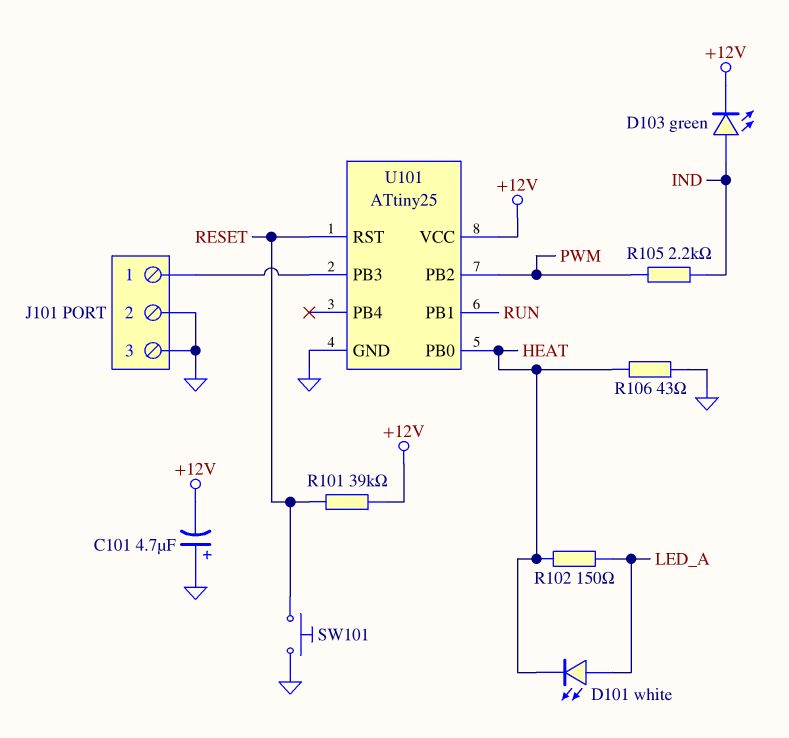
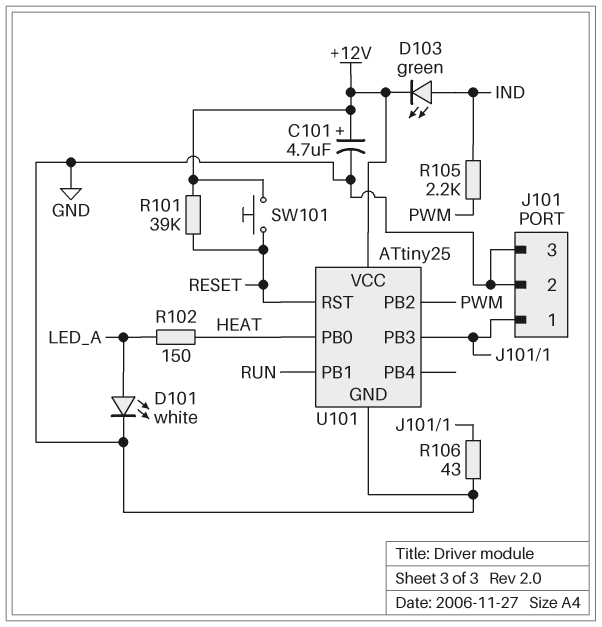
C101: 4.7uF (plus GND, minus +12V) -> 4.7uF (plus +12V, minus GND)
D101: LED white (A LED_A, K HEAT) -> LED white (A LED_A, K GND)
R106: 43 (GND, HEAT) -> 43 (GND, J101/1)
SW101: button (GND, RESET) -> button (+12V, RESET)

